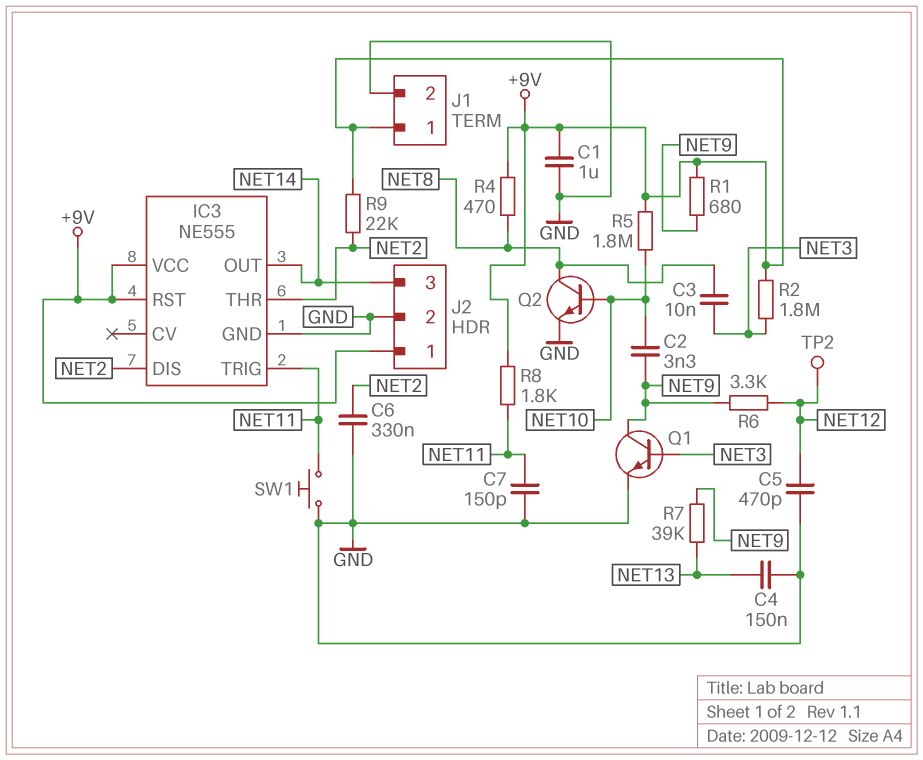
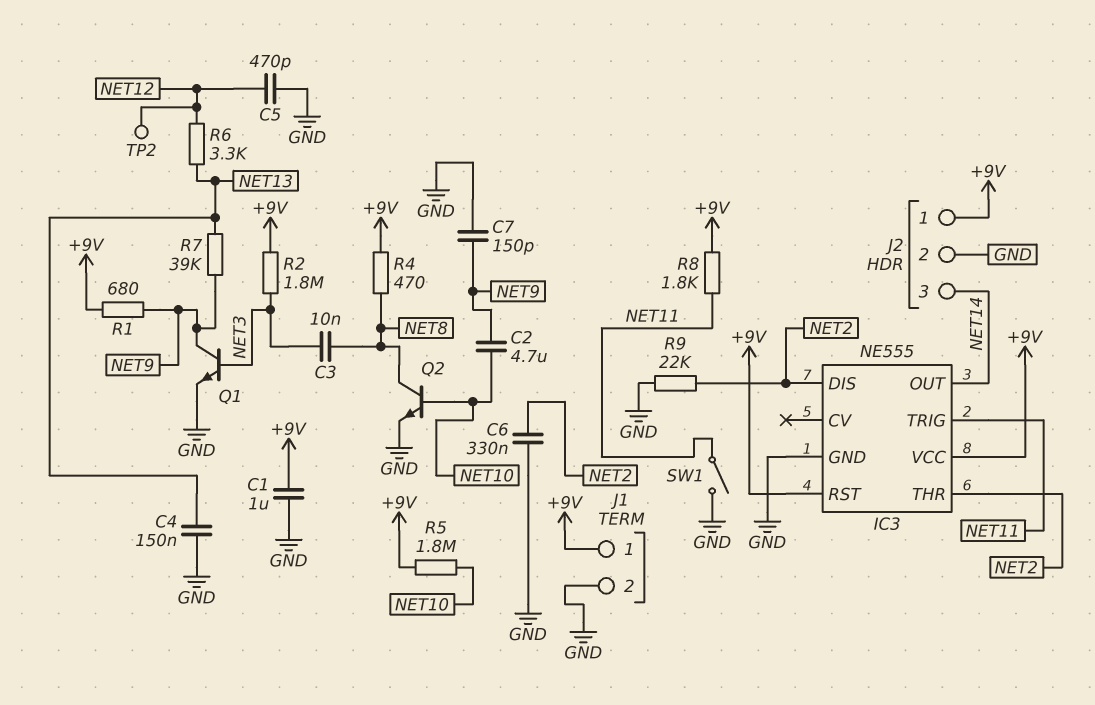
C2: 3.3nF (NET9, NET10) -> 4.7uF (NET9, NET10)
C7: 150pF (GND, NET11) -> 150pF (GND, NET9)
R6: 3.3k (NET9, NET12) -> 3.3k (NET12, NET13)
R9: 22k (+9V, NET2) -> 22k (GND, NET2)
SW1: button (GND, NET11) -> switch (GND, NET11)

